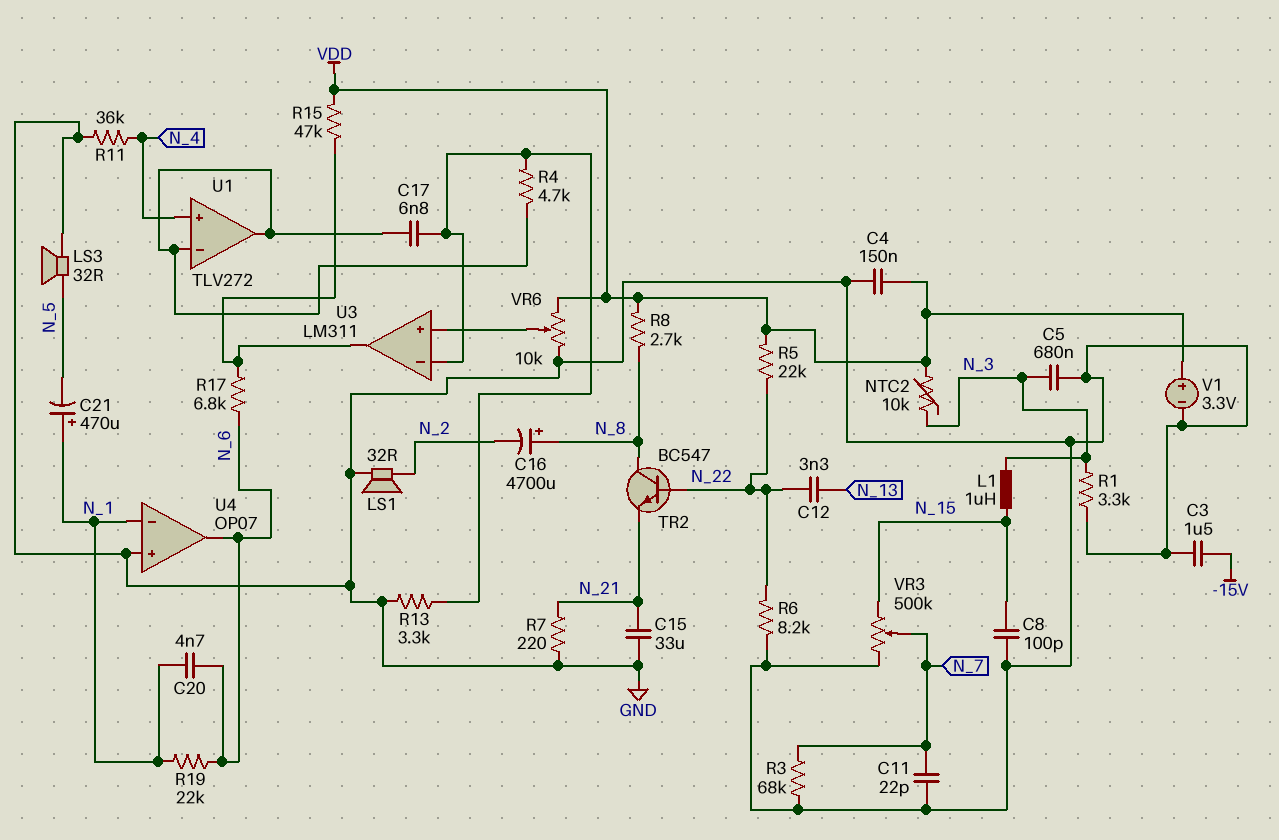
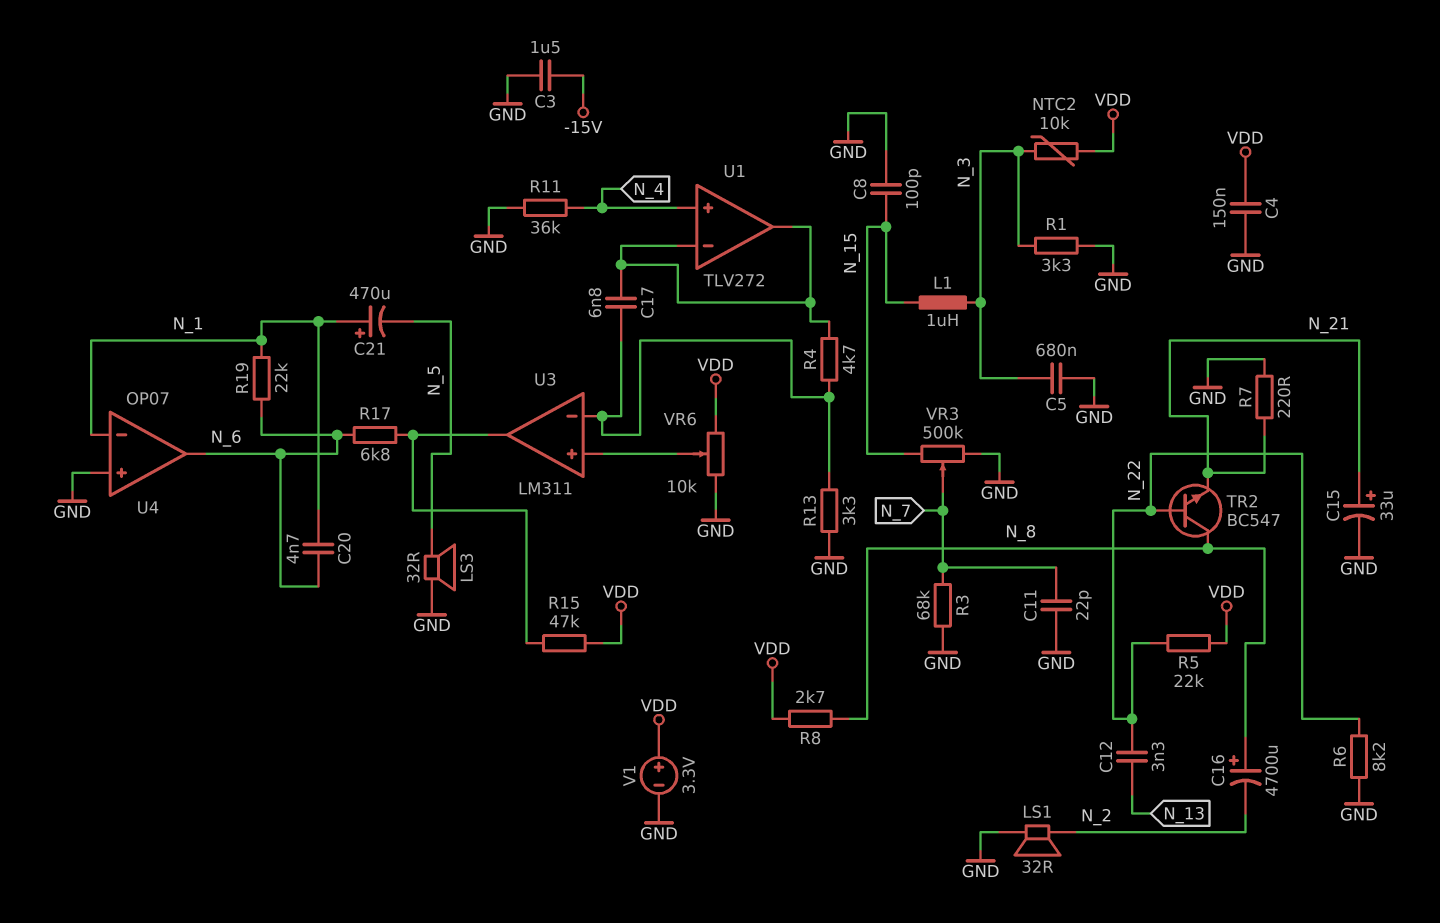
C15: 33uF (GND, N_21) -> 33uF (plus N_21, minus GND)

